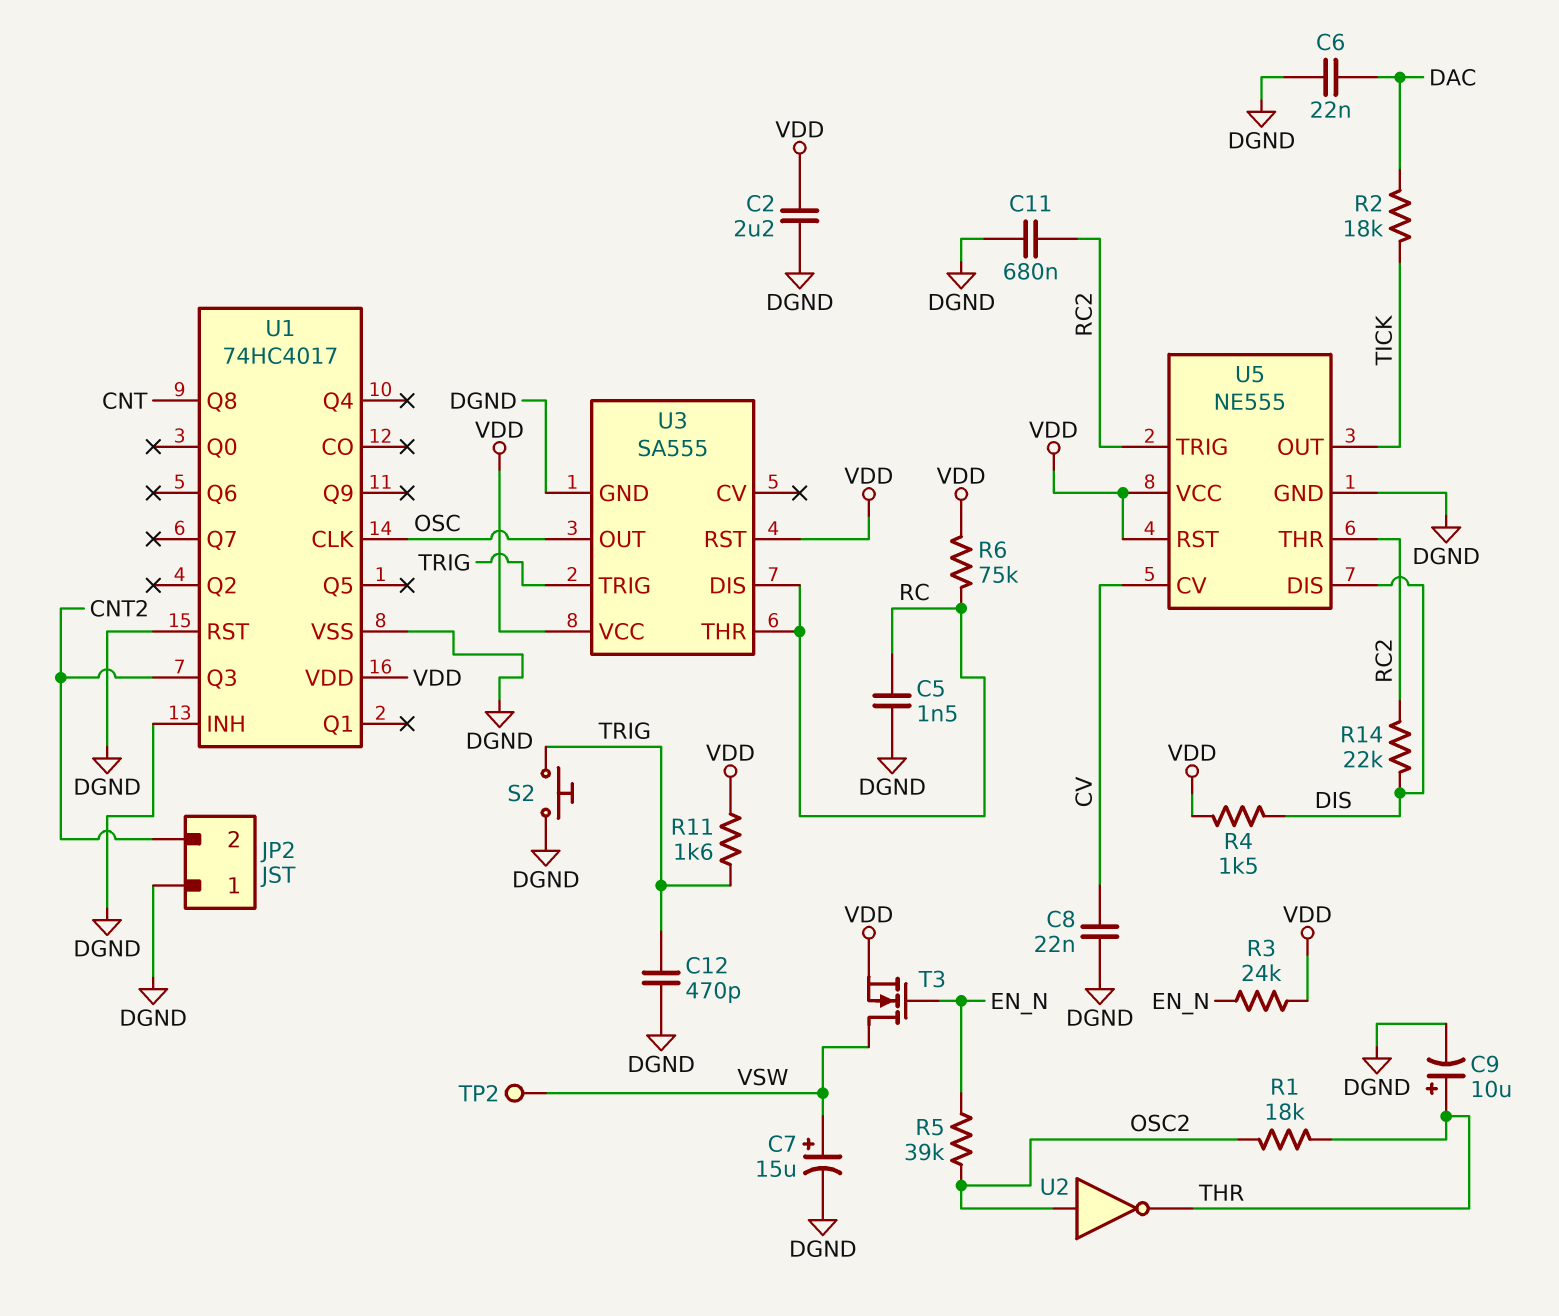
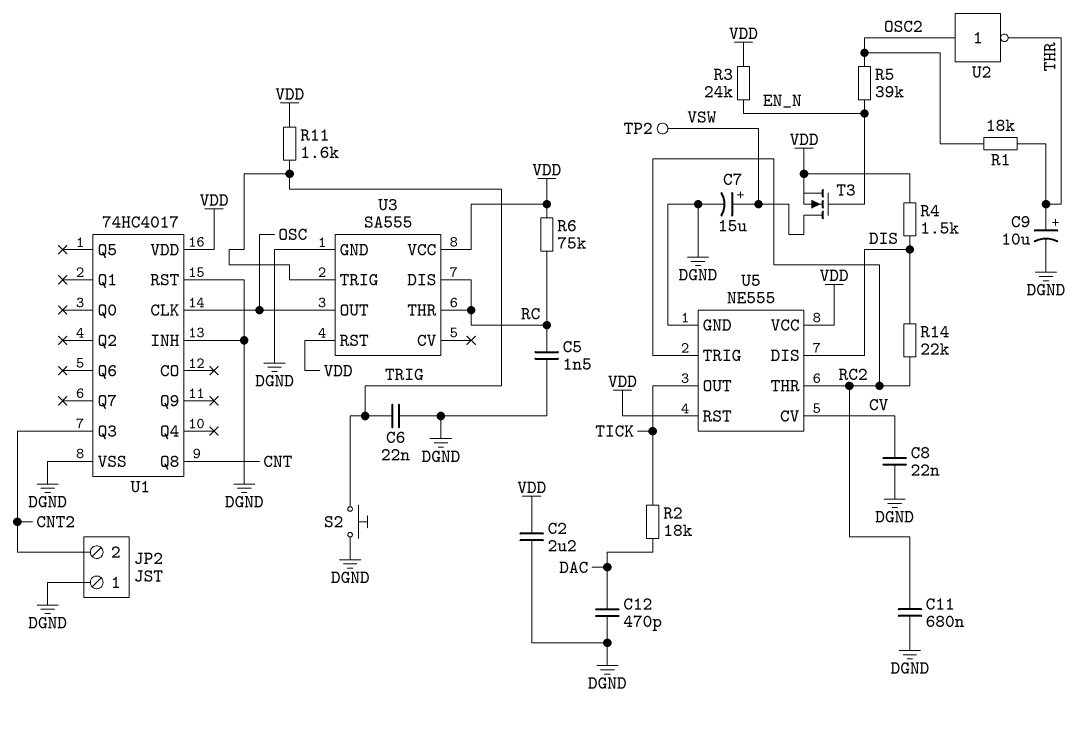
C6: 22nF (DAC, DGND) -> 22nF (DGND, TRIG)
C12: 470pF (DGND, TRIG) -> 470pF (DAC, DGND)

